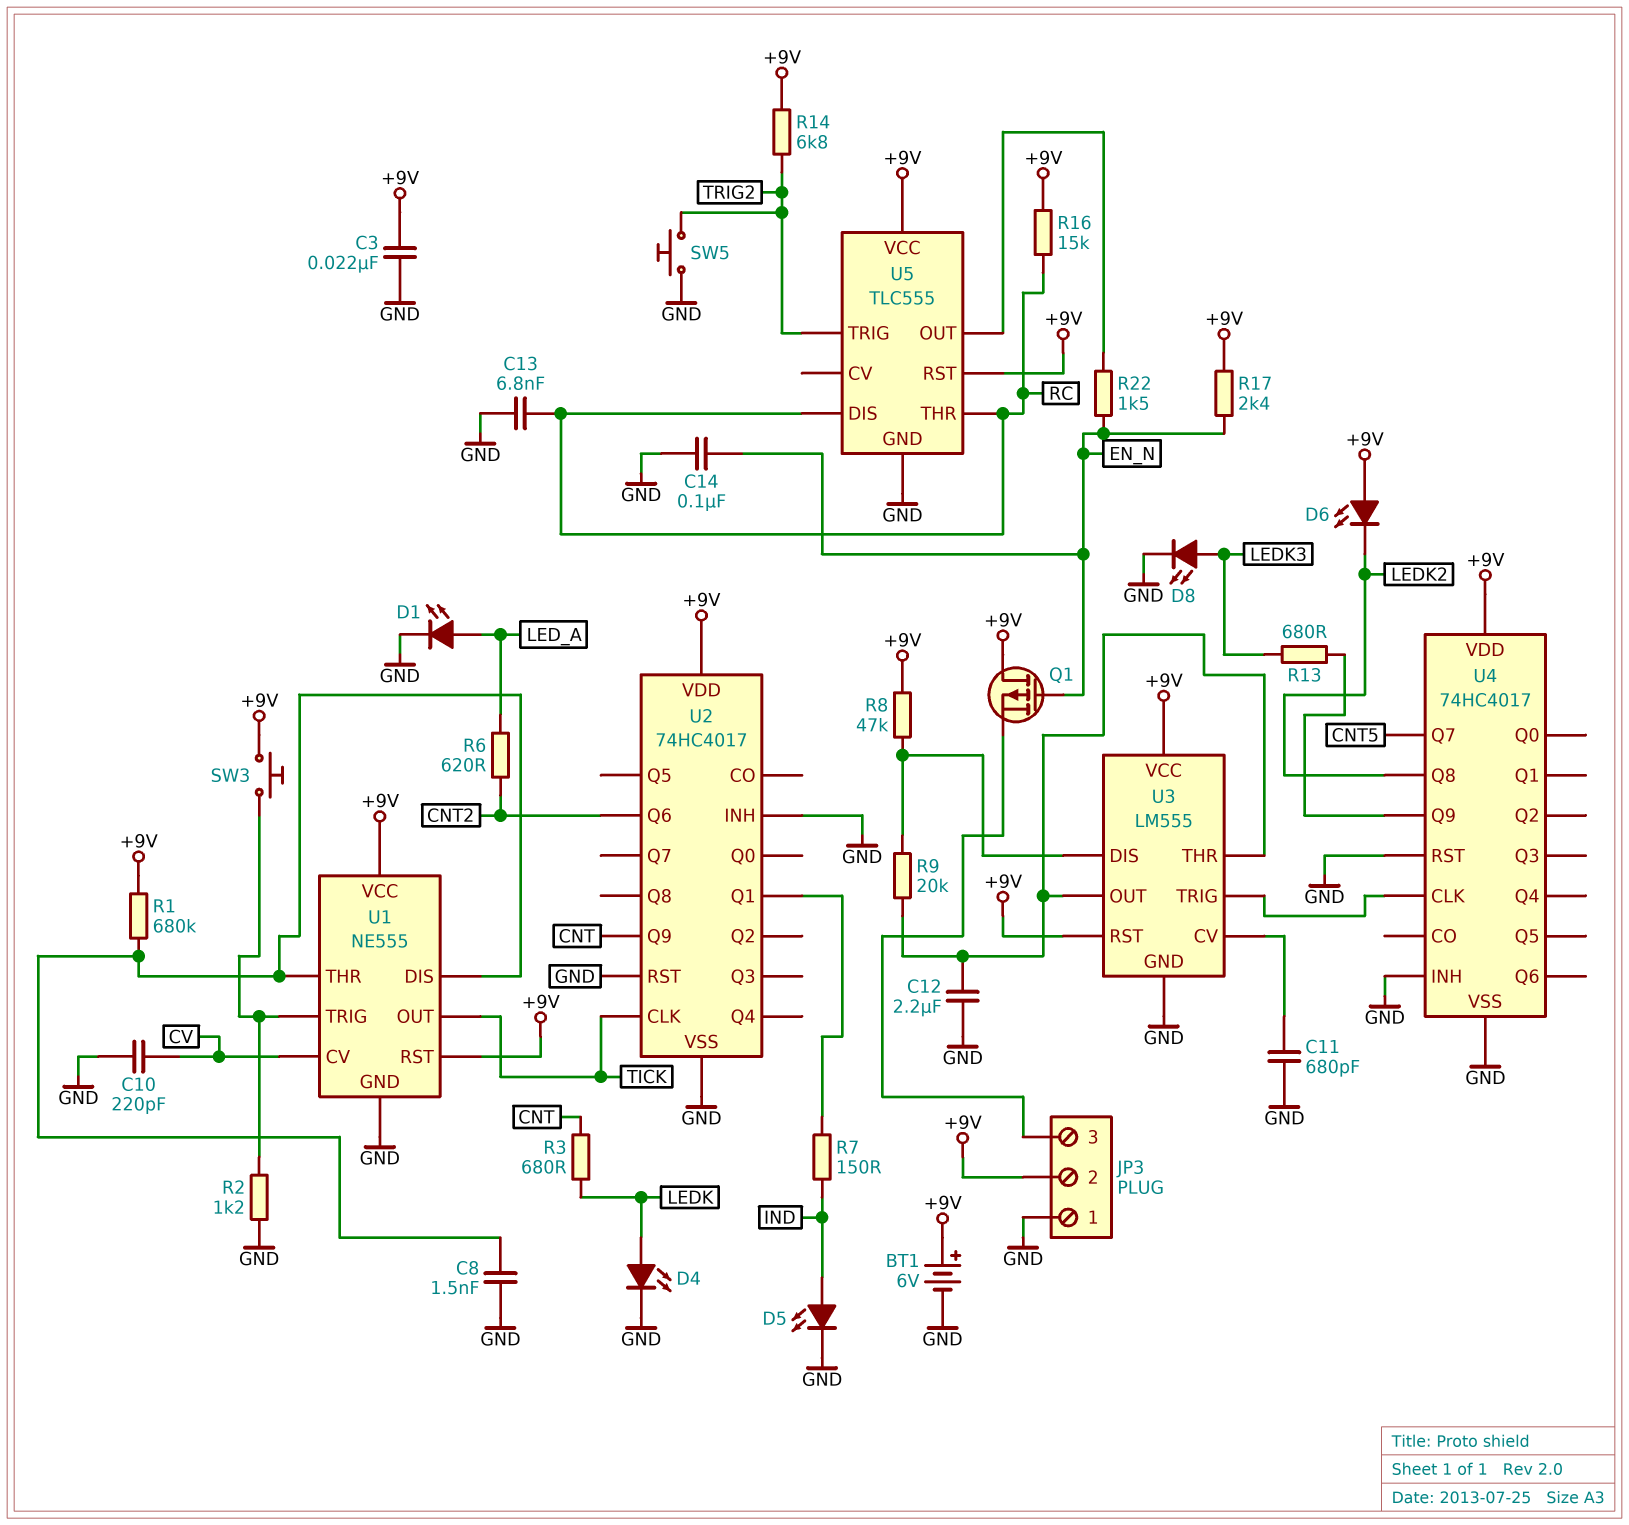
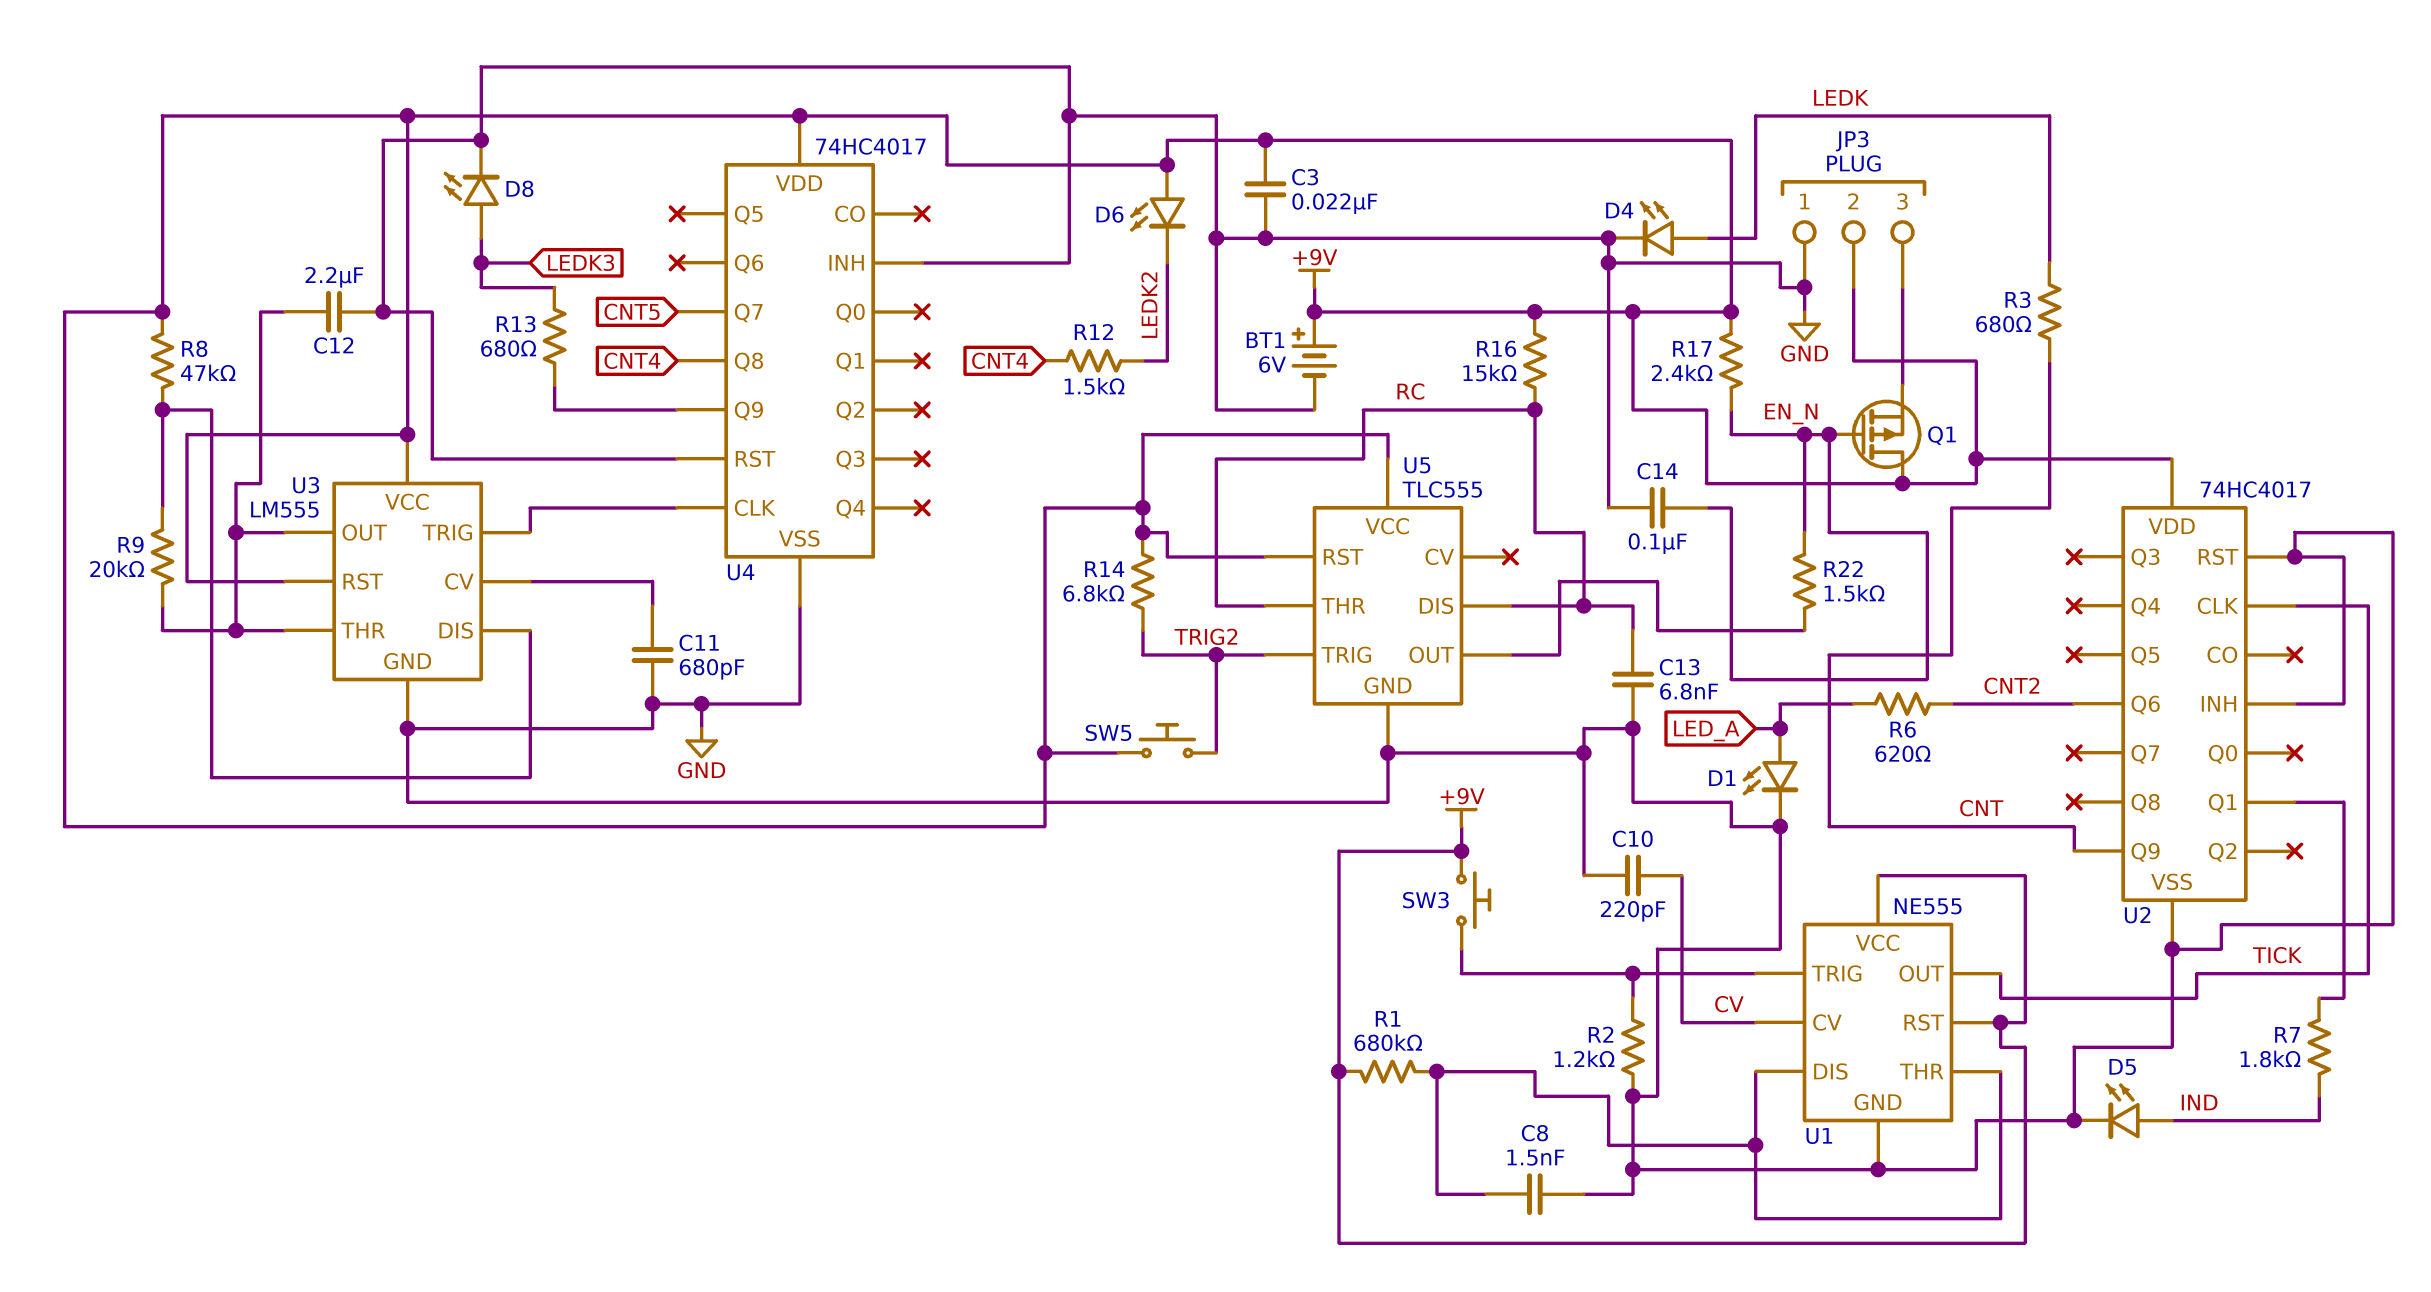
R7: 150 (IND, U2/Q1) -> 1.8k (IND, U2/Q1)
R12: none -> 1.5k (CNT4, LEDK2)
SW5: button (GND, TRIG2) -> button (+9V, TRIG2)
U4 pin Q8: LEDK2 -> CNT4

